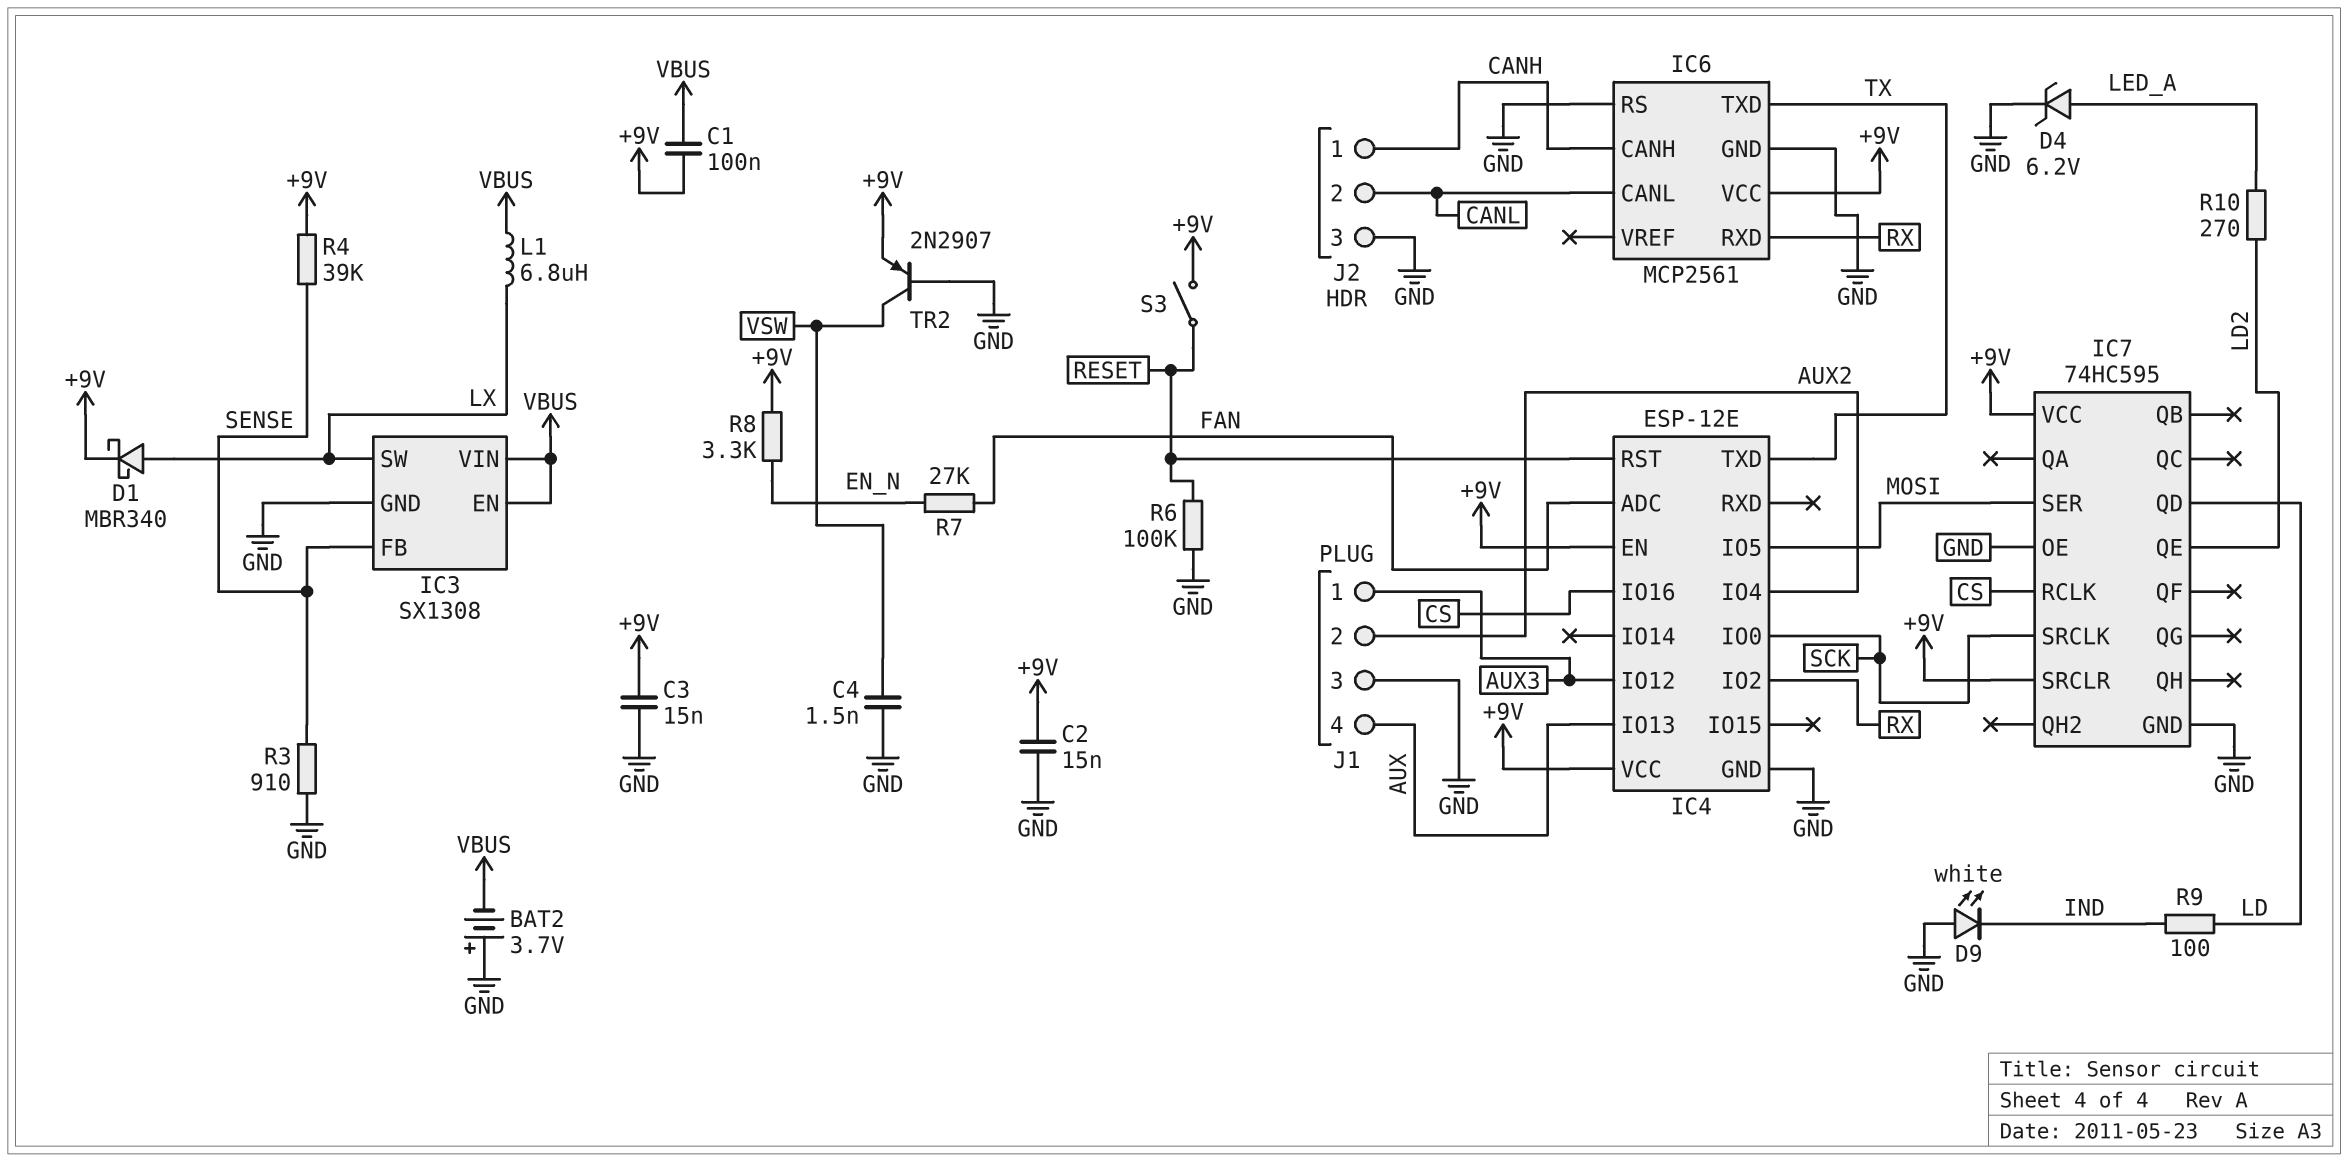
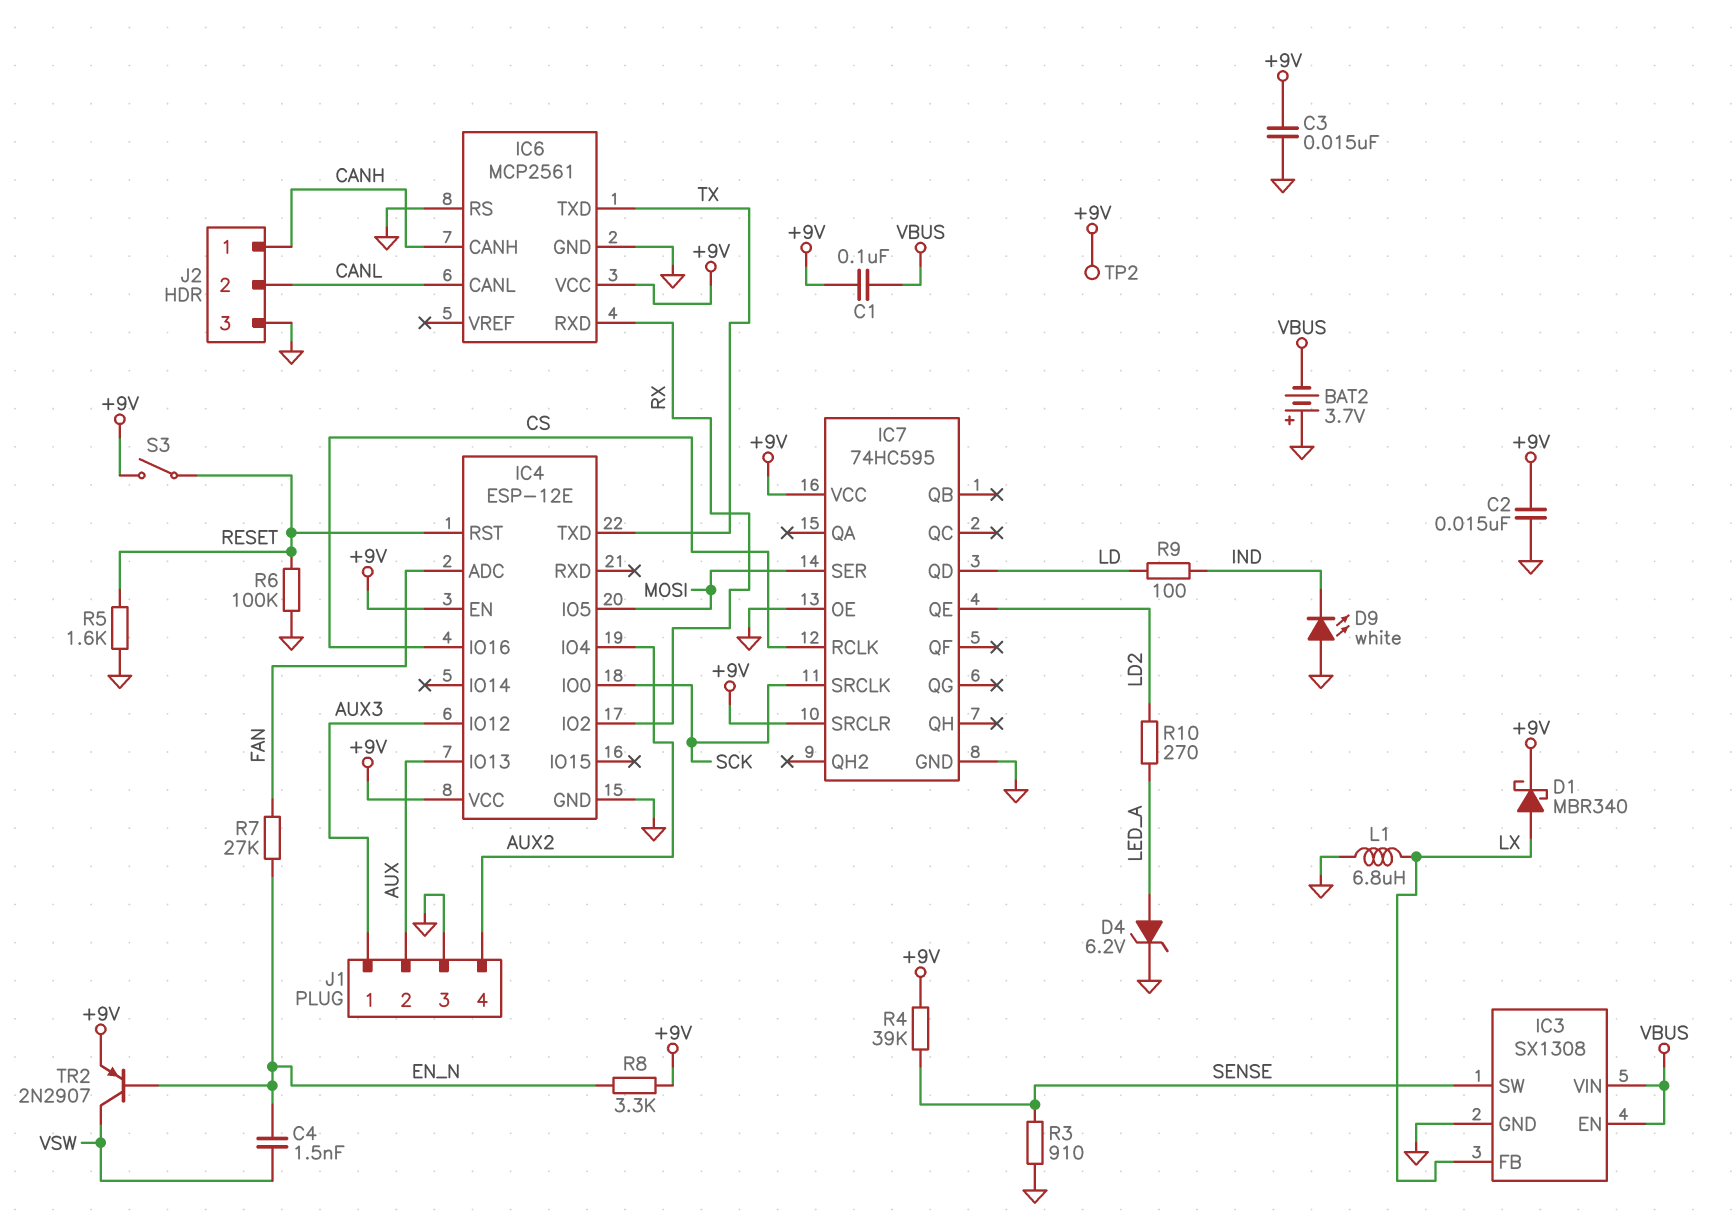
C4: 1.5nF (GND, VSW) -> 1.5nF (EN_N, VSW)
IC3 pin FB: SENSE -> LX
IC3 pin SW: LX -> SENSE
J1 pin 2: AUX2 -> AUX
J1 pin 4: AUX -> AUX2
L1: 6.8uH (LX, VBUS) -> 6.8uH (GND, LX)
R5: none -> 1.6k (GND, RESET)
TP2: none -> test point (+9V)
TR2: PNP 2N2907 (B GND, C VSW, E +9V) -> PNP 2N2907 (B EN_N, C VSW, E +9V)

